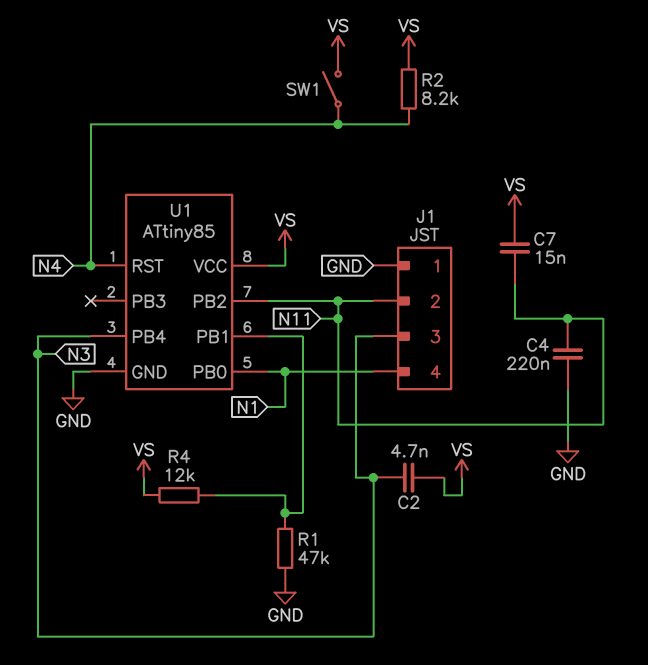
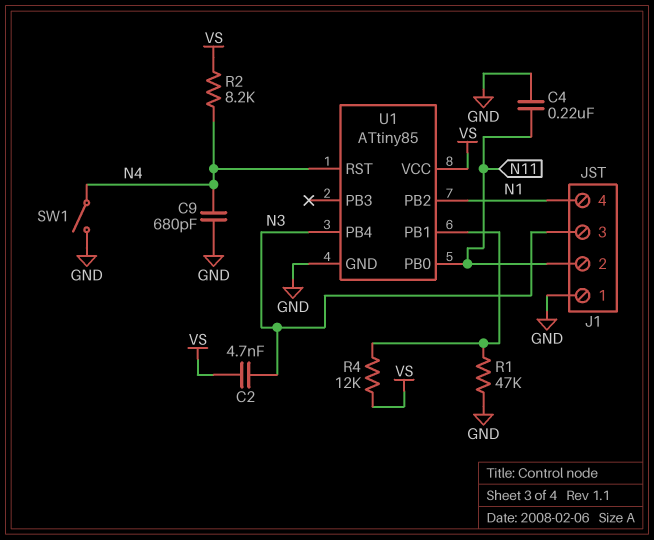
C7: 15nF (N11, VS) -> none
C9: none -> 680pF (GND, N4)
SW1: switch (N4, VS) -> switch (GND, N4)
U1 pin PB0: N1 -> N11
U1 pin PB2: N11 -> N1

